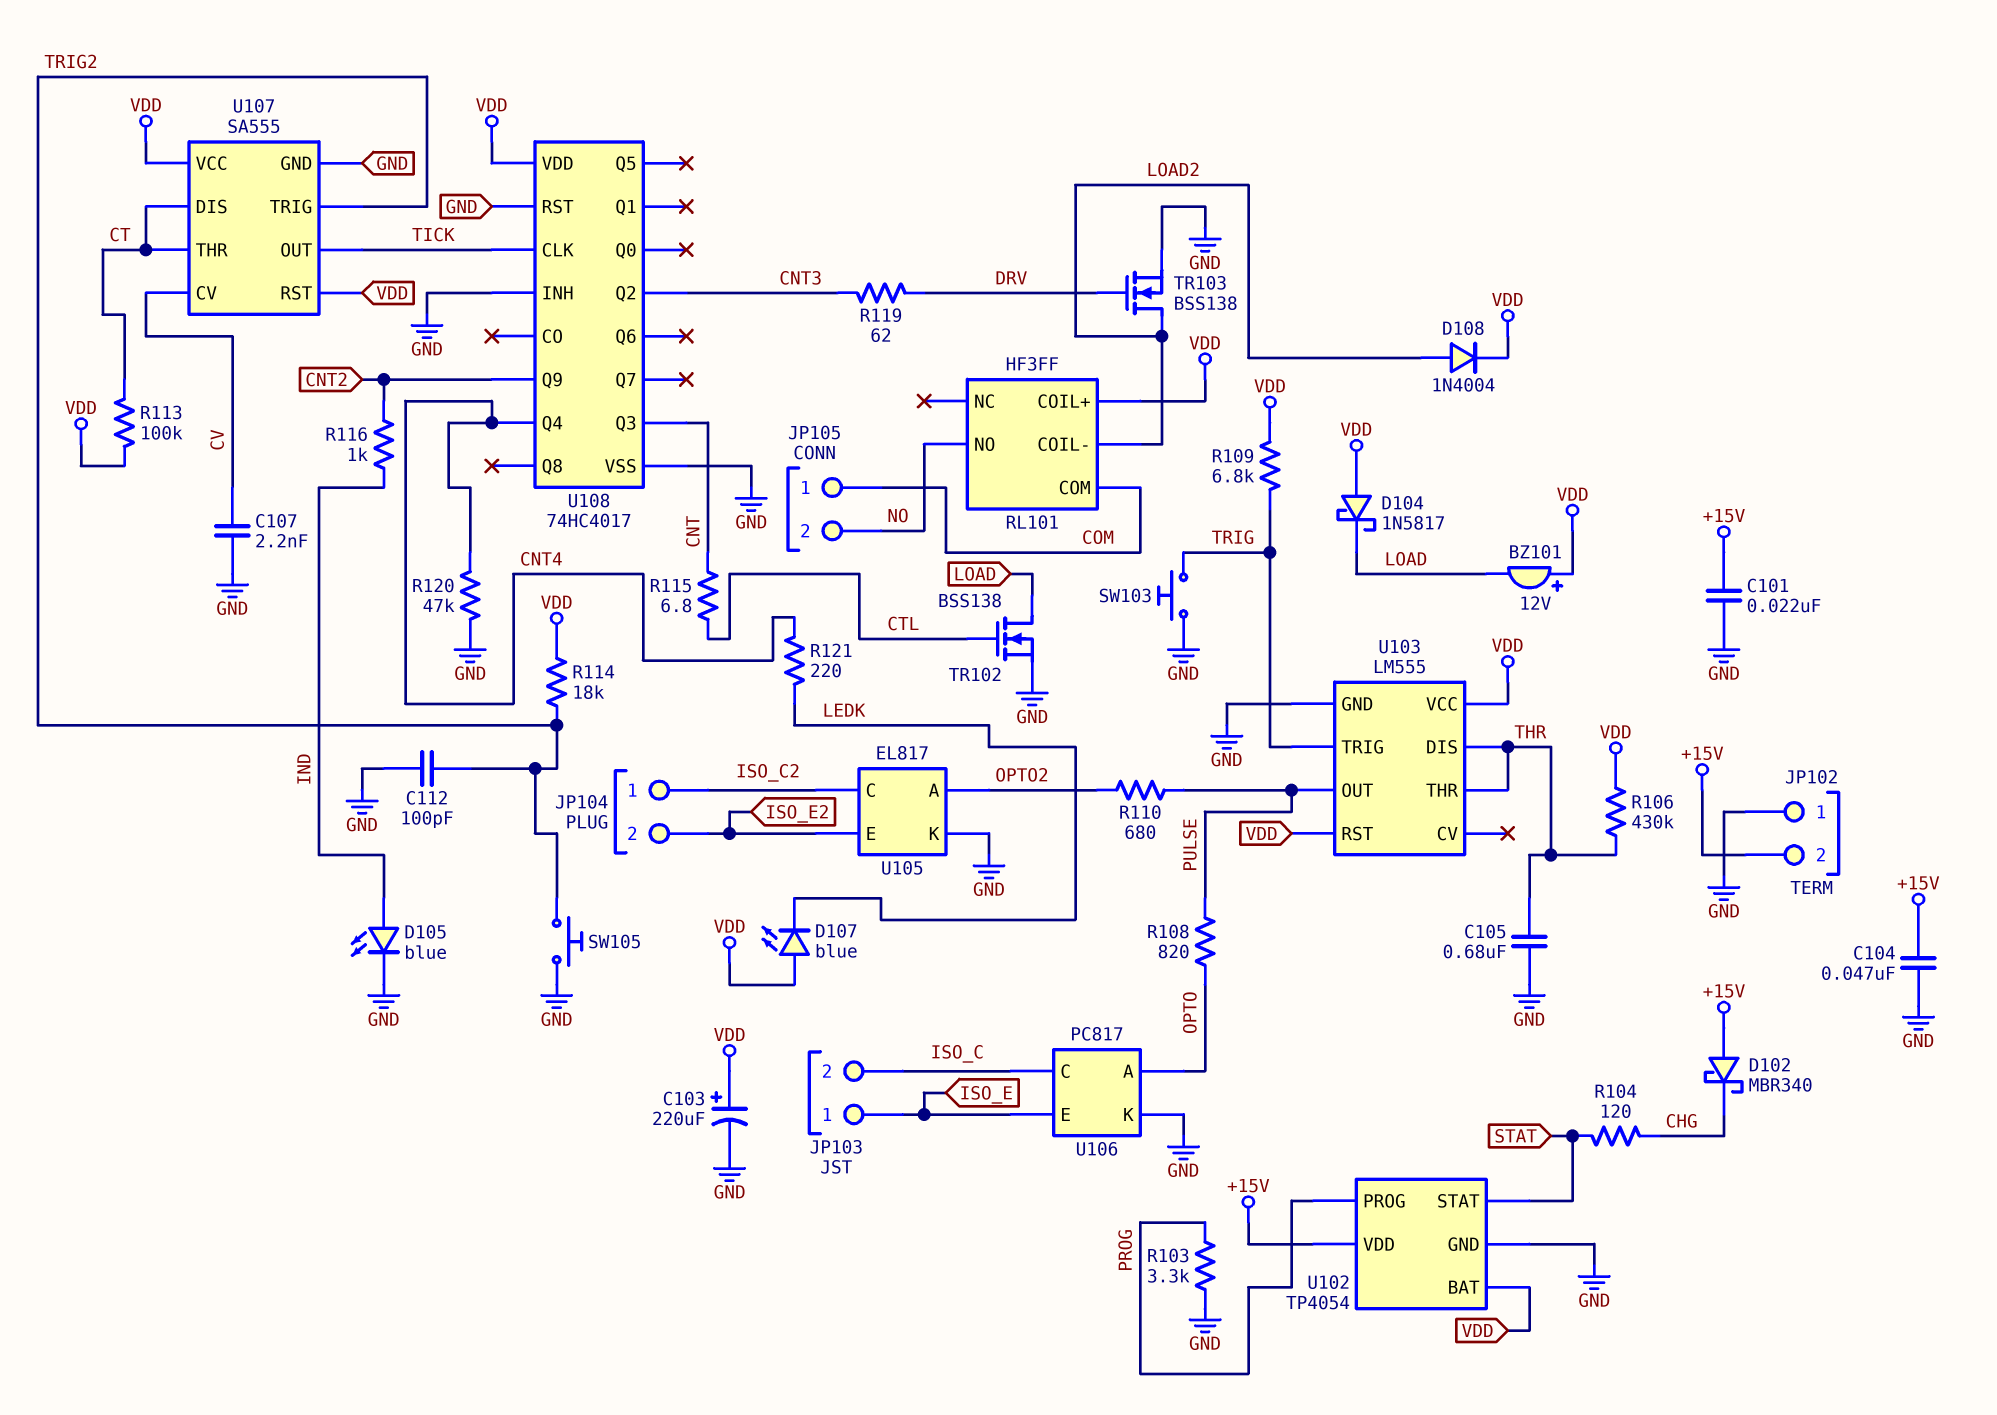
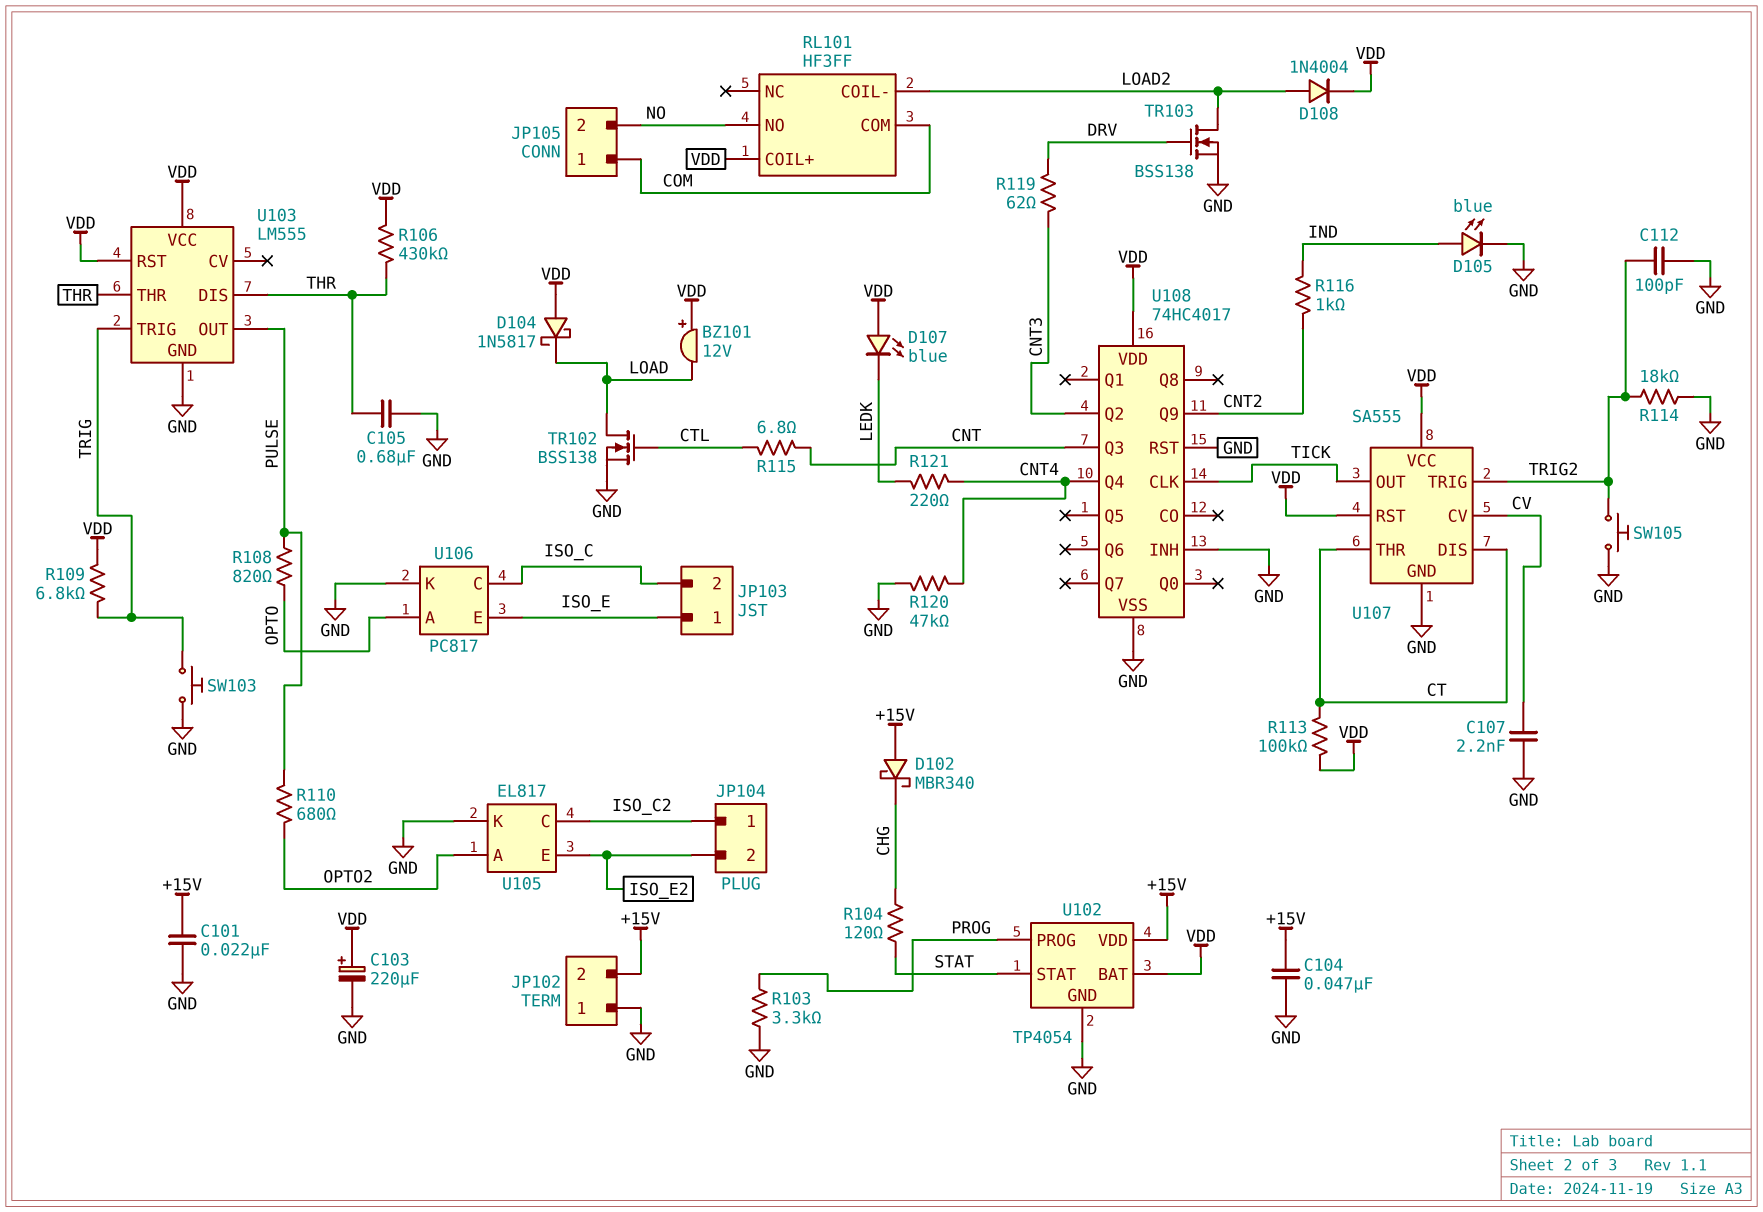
R114: 18k (TRIG2, VDD) -> 18k (GND, TRIG2)

